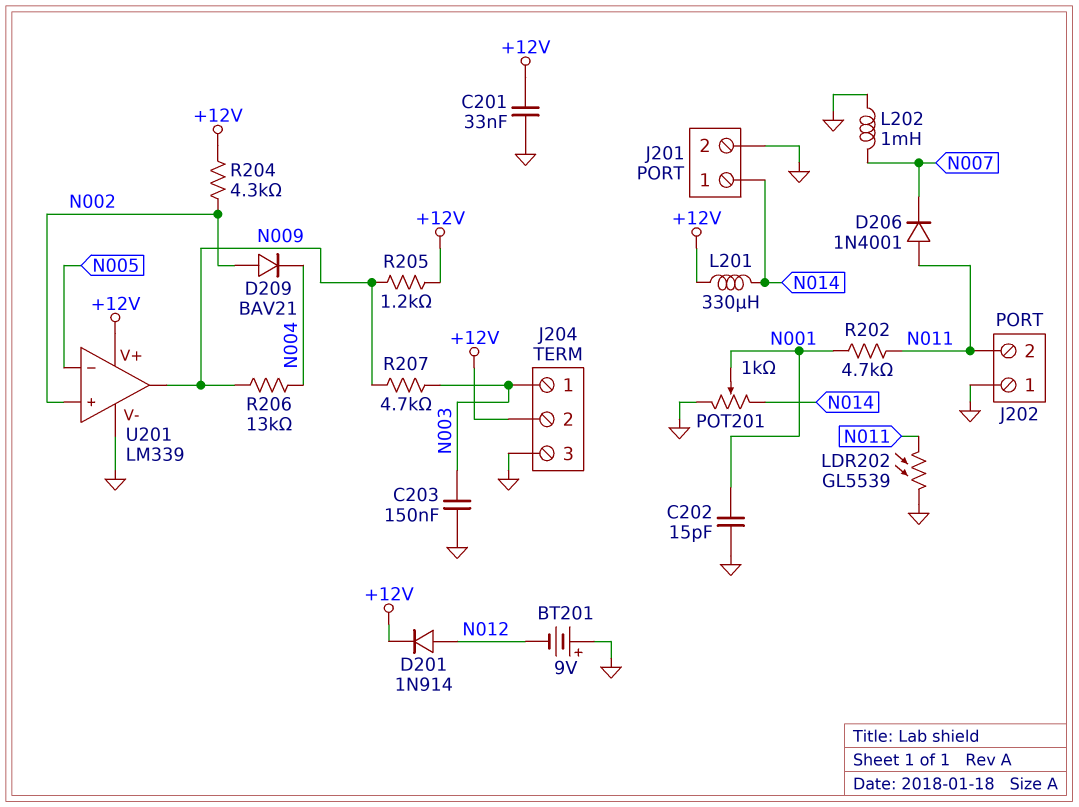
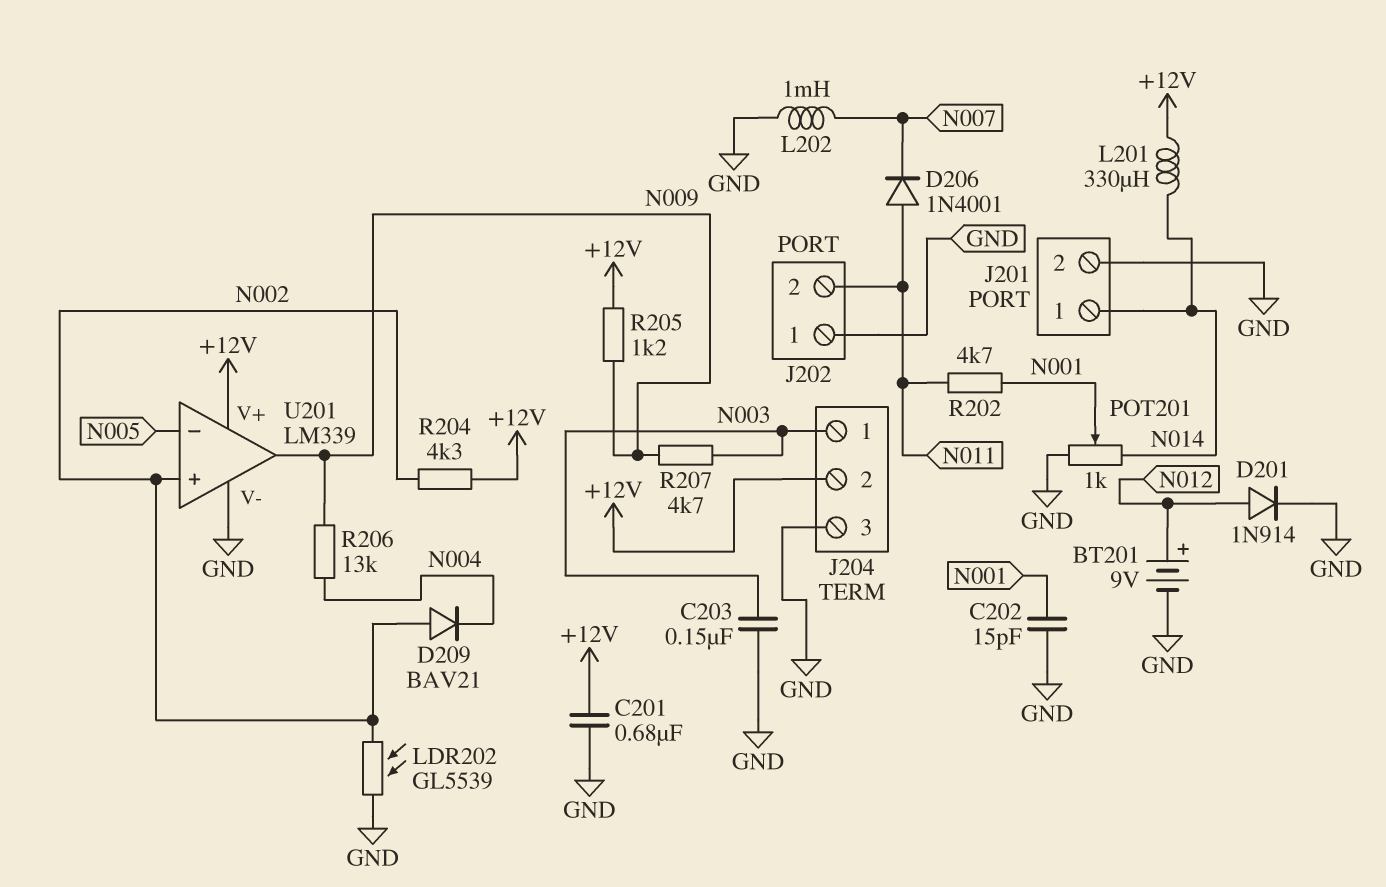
BT201: 9V (plus GND, minus N012) -> 9V (plus N012, minus GND)
C201: 33nF (+12V, GND) -> 680nF (+12V, GND)
D201: diode 1N914 (A N012, K +12V) -> diode 1N914 (A N012, K GND)
LDR202: GL5539 (GND, N011) -> GL5539 (GND, N002)

